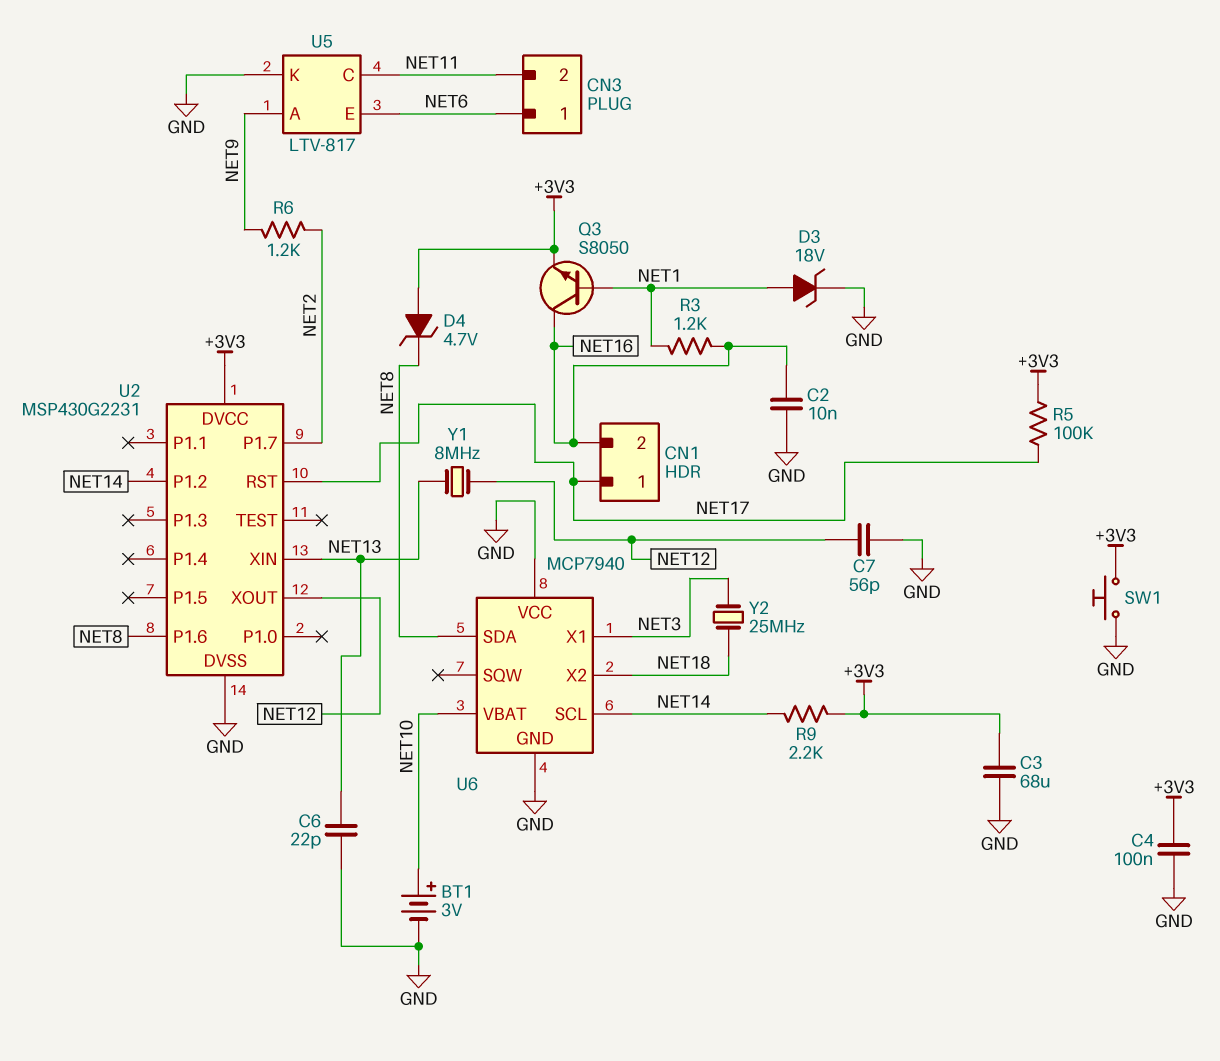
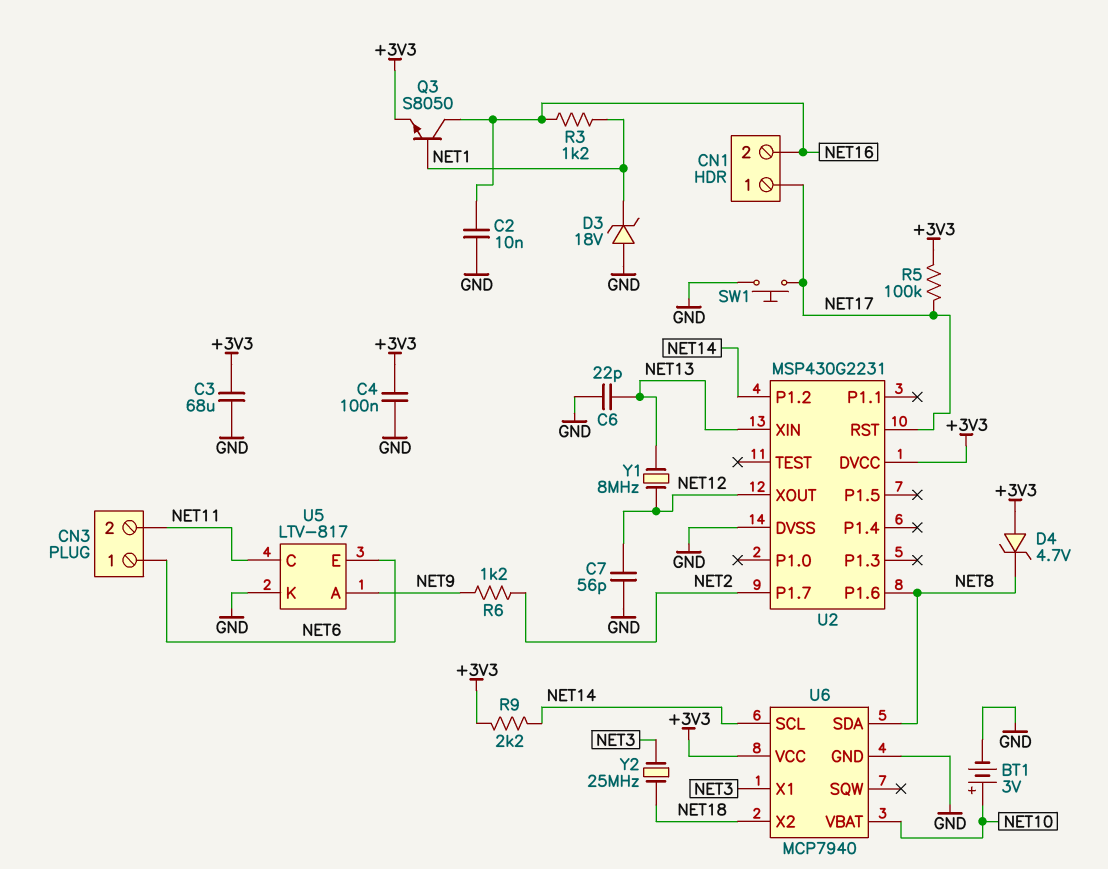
D3: zener 18V (A NET1, K GND) -> zener 18V (A GND, K NET1)
SW1: button (+3V3, GND) -> button (GND, NET17)
U6 pin VCC: GND -> +3V3

